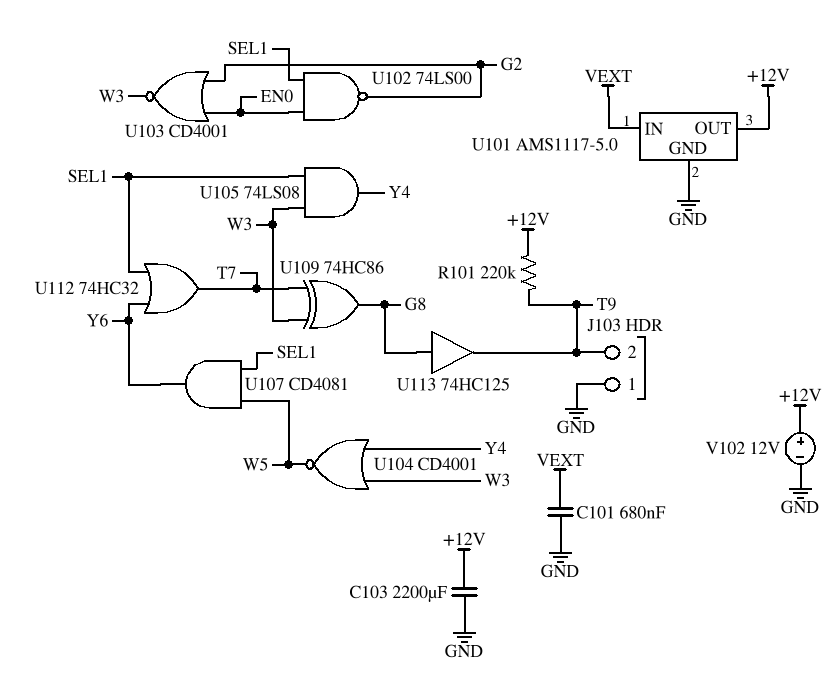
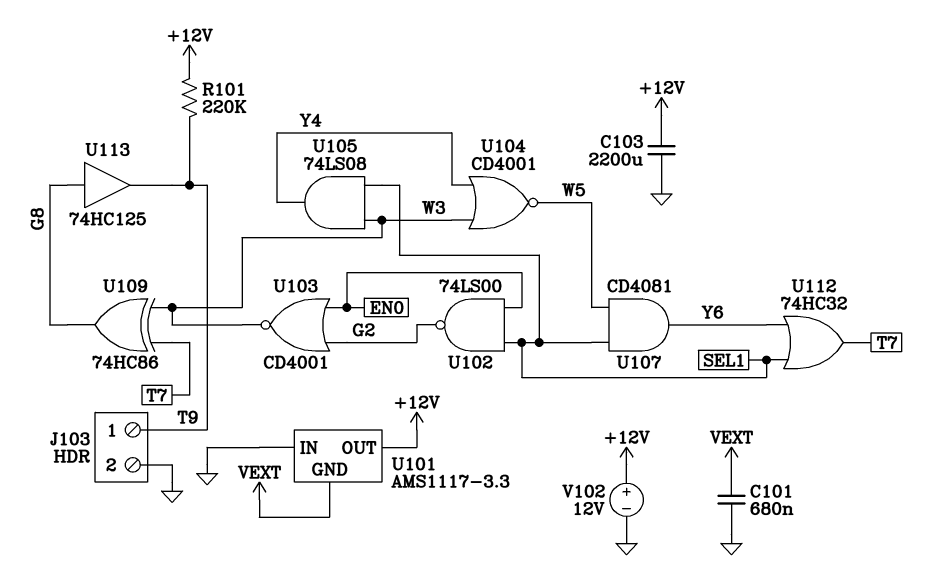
J103 pin 1: GND -> T9
J103 pin 2: T9 -> GND
U101: AMS1117-5.0 -> AMS1117-3.3
U101 pin GND: GND -> VEXT
U101 pin IN: VEXT -> GND

